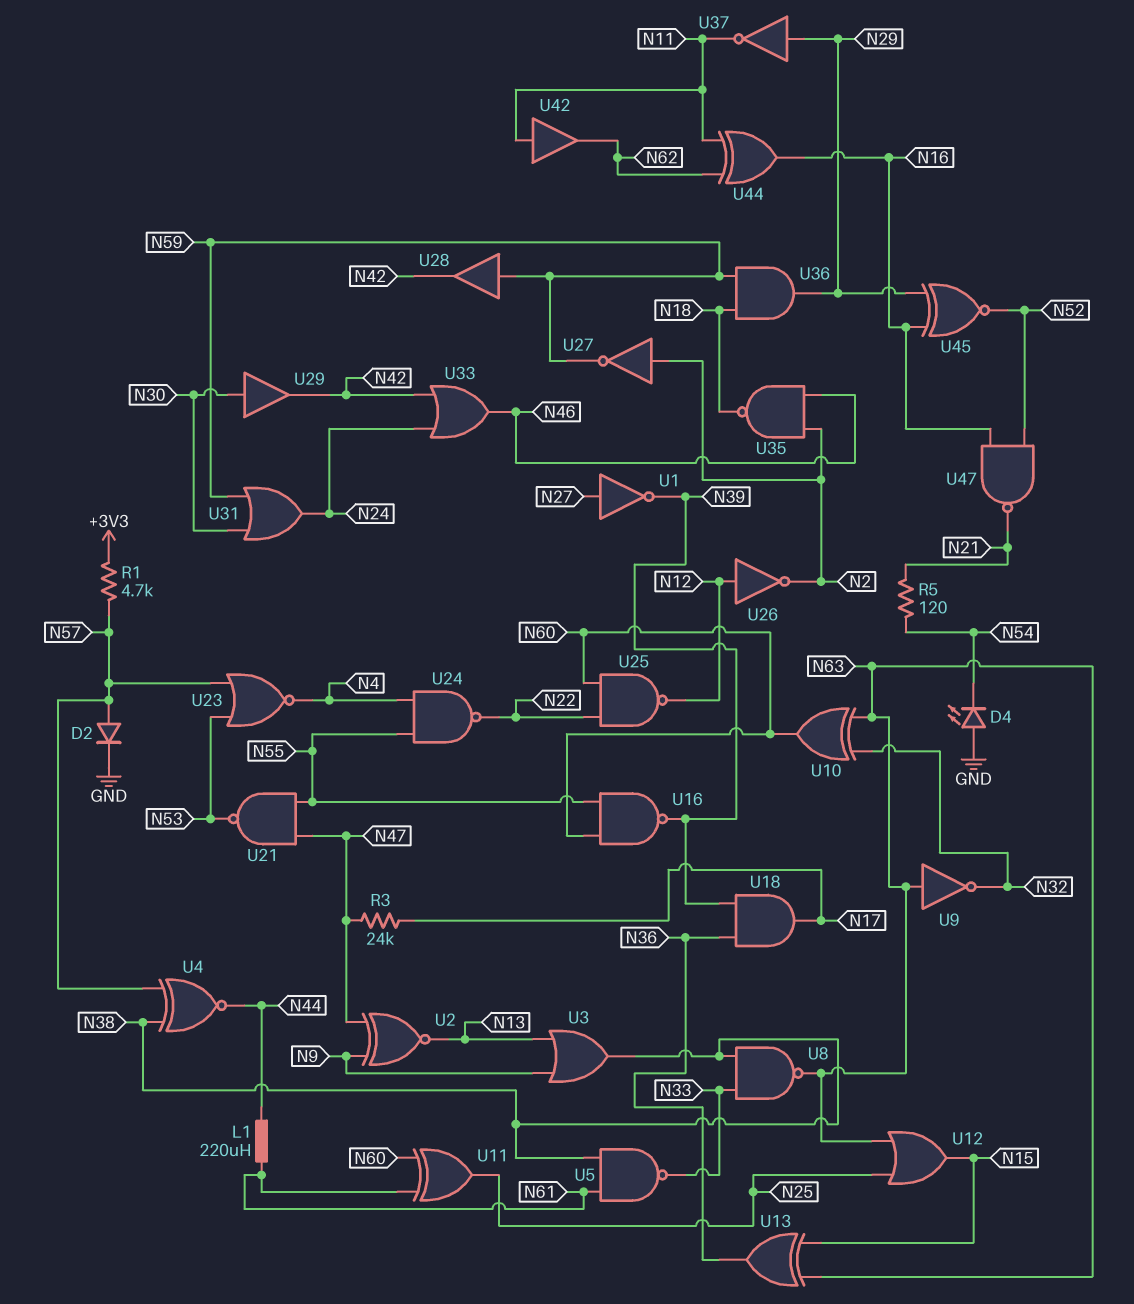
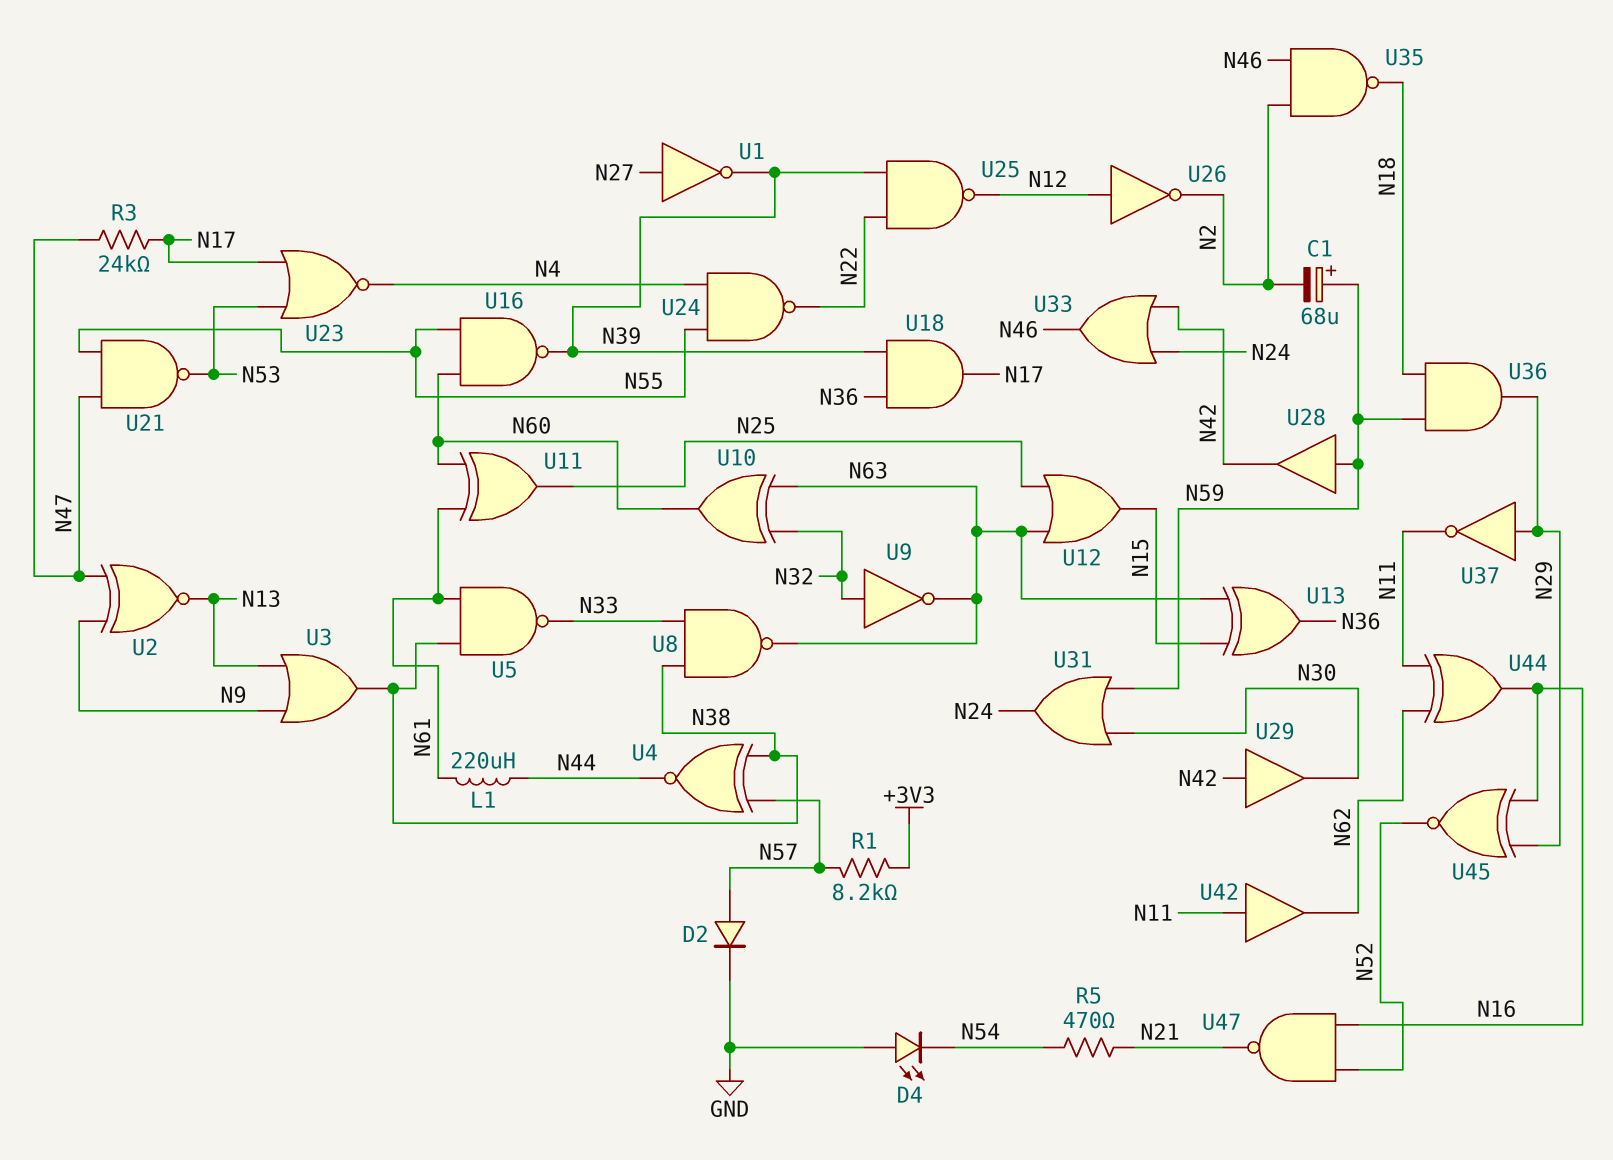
C1: none -> 68uF (plus N59, minus N2)
R1: 4.7k (+3V3, N57) -> 8.2k (+3V3, N57)
R5: 120 (N21, N54) -> 470 (N21, N54)
U9: NOT (in N63, out N32) -> NOT (in N32, out N63)
U23: NOR (in N53, in N57, out N4) -> NOR (in N17, in N53, out N4)
U25: NAND (in N22, in N60, out N12) -> NAND (in N22, in N39, out N12)
U27: NOT (in N2, out N59) -> none
U29: buffer (in N30, out N42) -> buffer (in N42, out N30)

